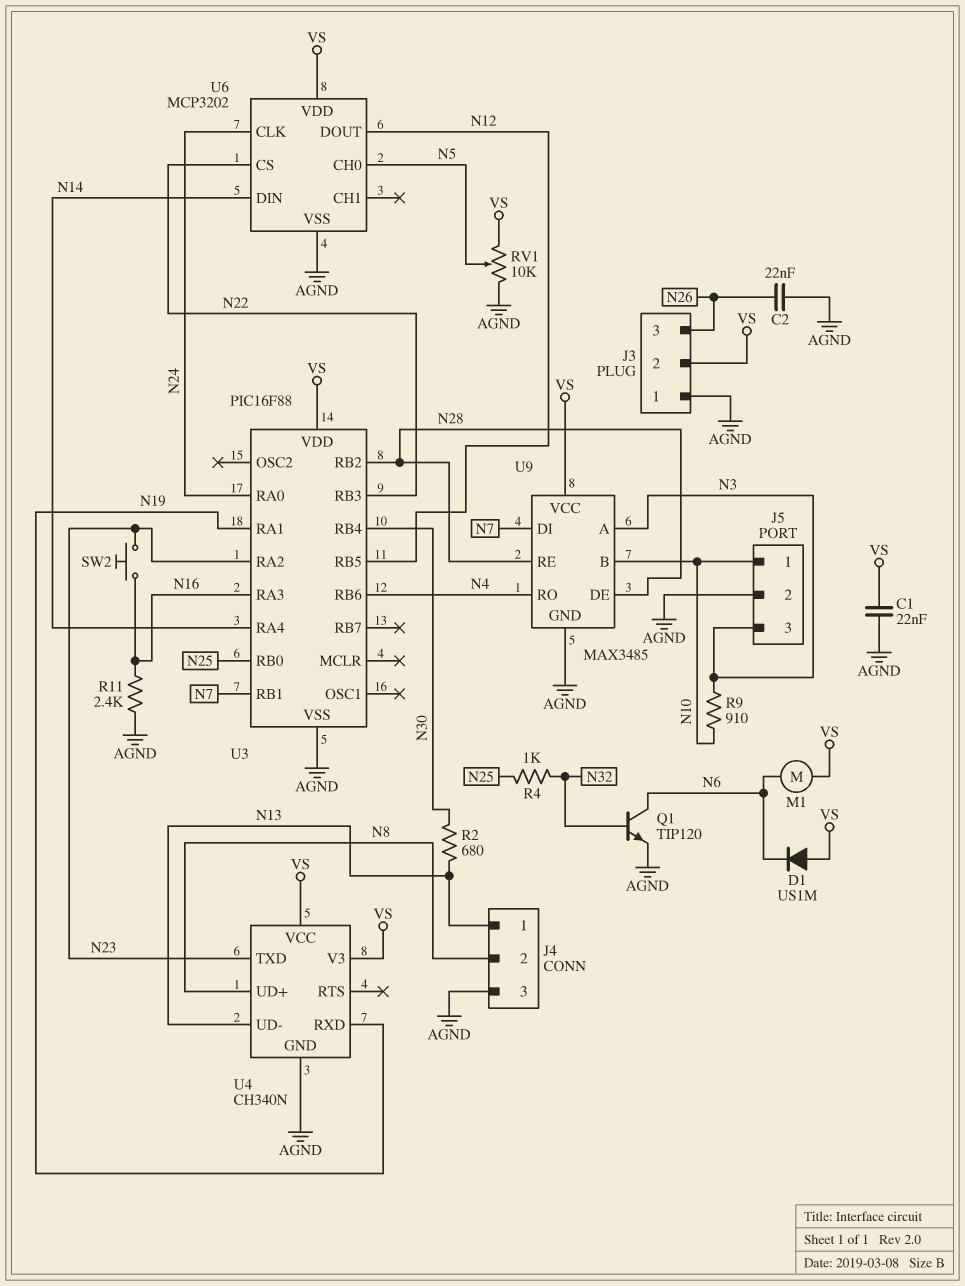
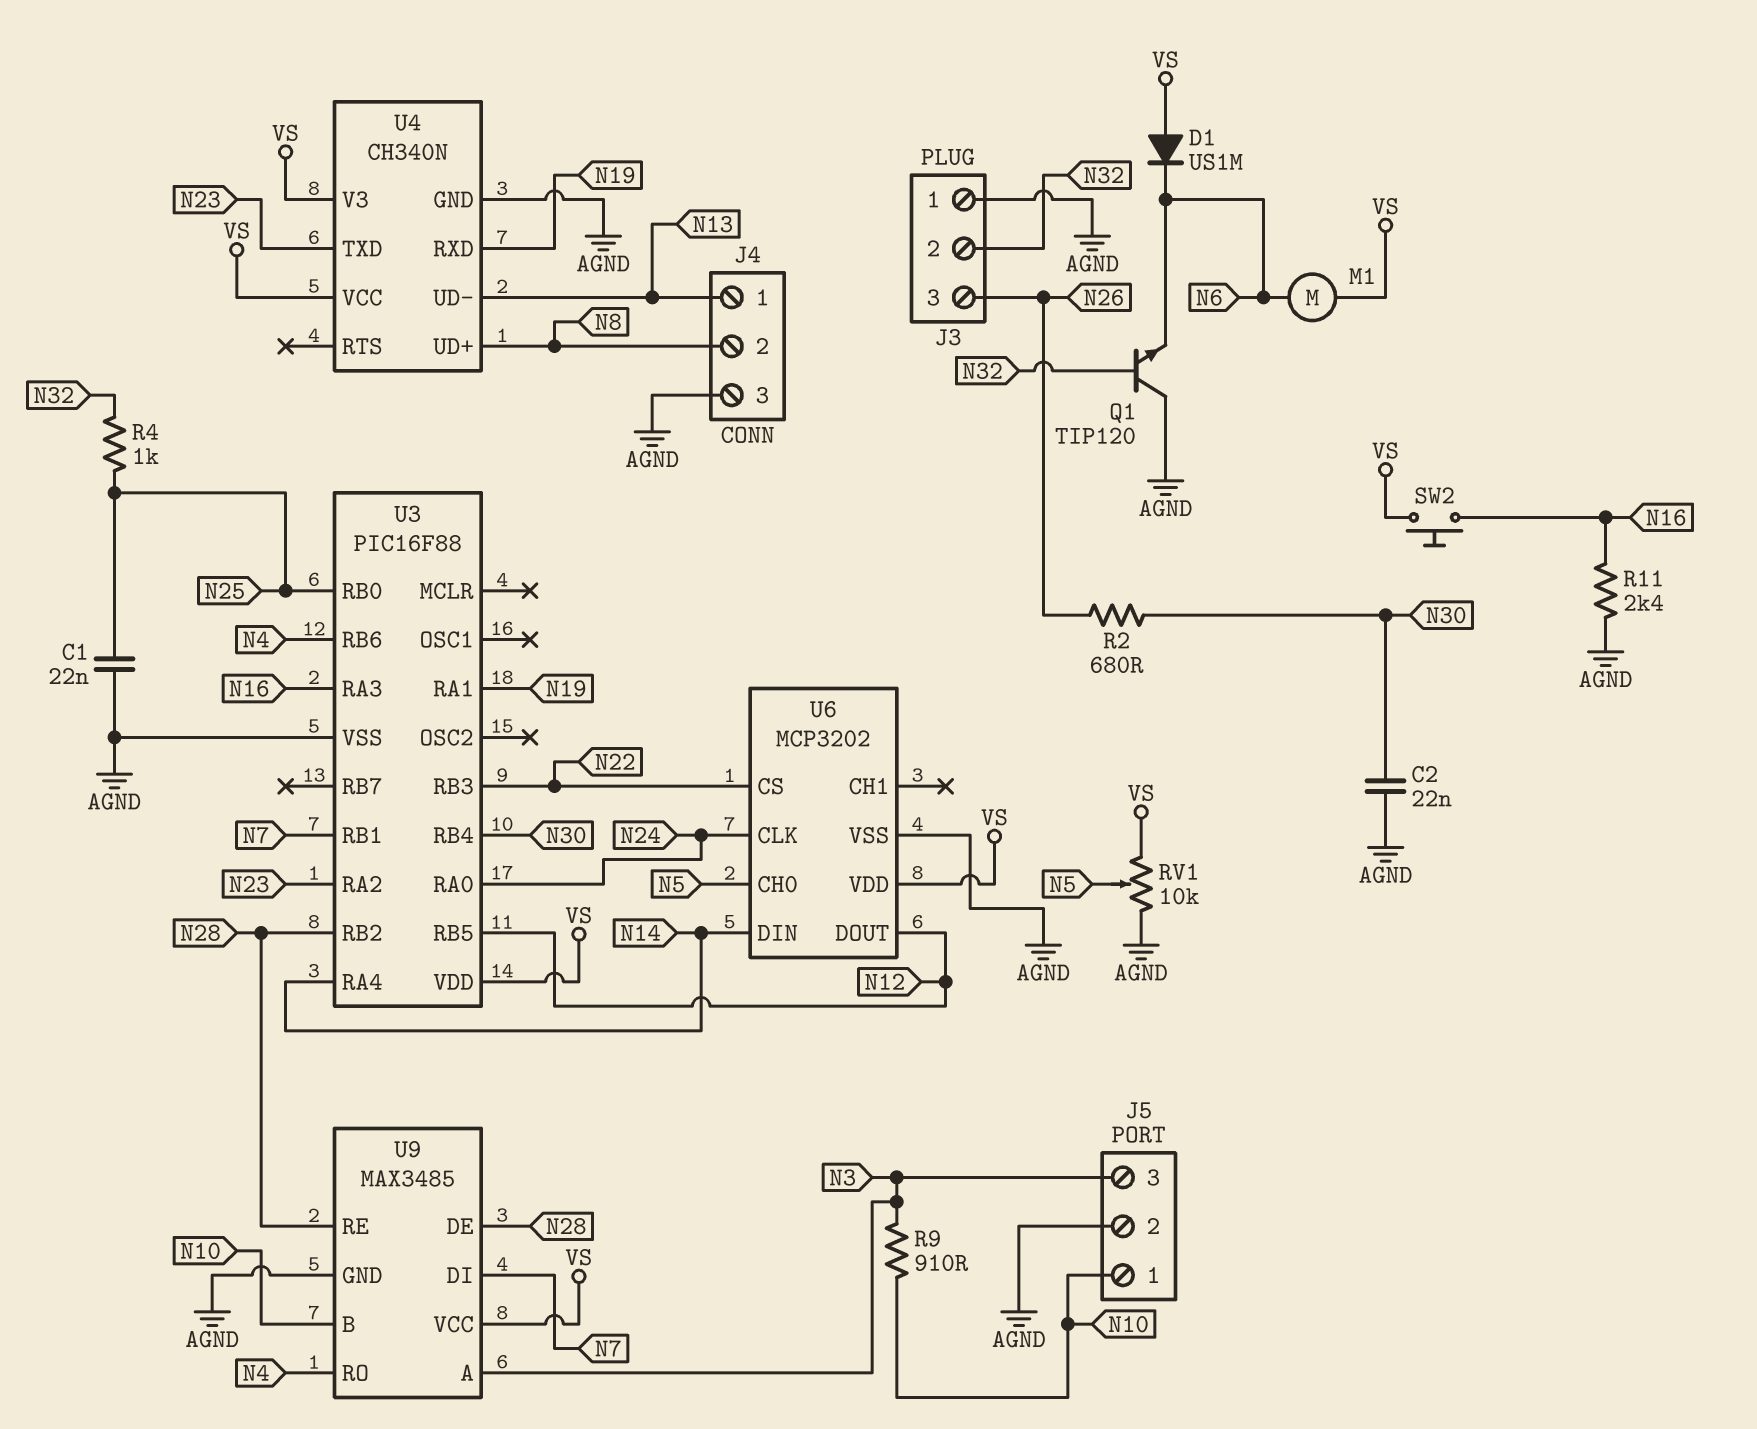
C1: 22nF (AGND, VS) -> 22nF (AGND, N25)
C2: 22nF (AGND, N26) -> 22nF (AGND, N30)
J3 pin 2: VS -> N32
Q1: NPN TIP120 (B N32, C N6, E AGND) -> NPN TIP120 (B N32, C AGND, E N6)
R2: 680 (N13, N30) -> 680 (N26, N30)
SW2: button (N16, N23) -> button (N16, VS)

